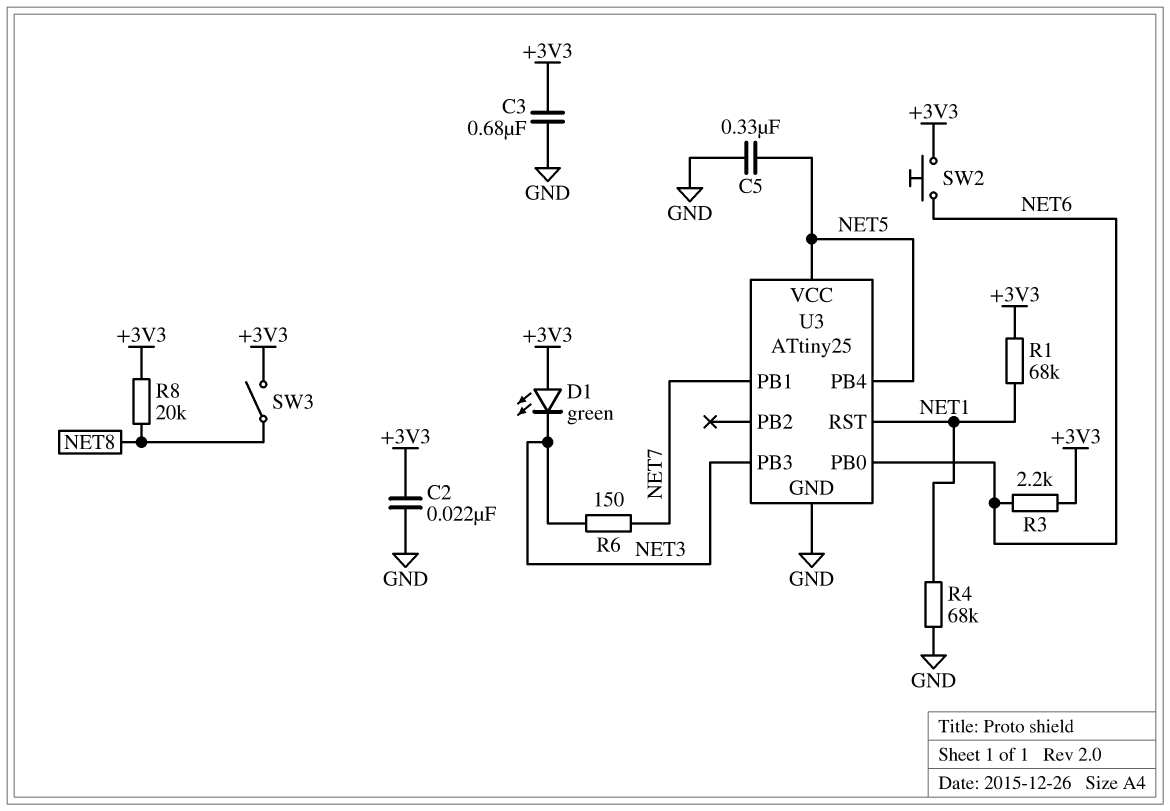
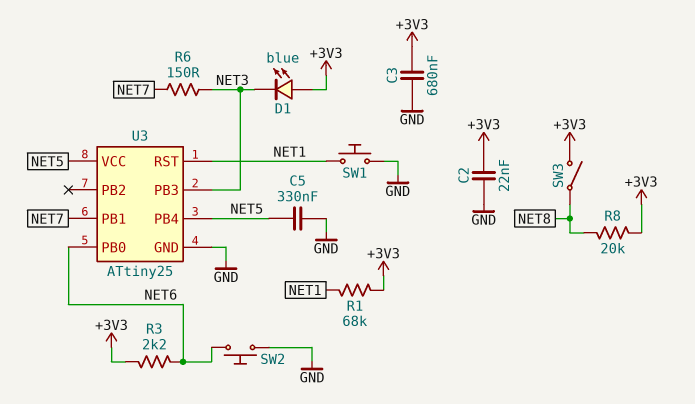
D1: LED green (A +3V3, K NET3) -> LED blue (A +3V3, K NET3)
R4: 68k (GND, NET1) -> none
SW1: none -> button (GND, NET1)
SW2: button (+3V3, NET6) -> button (GND, NET6)

